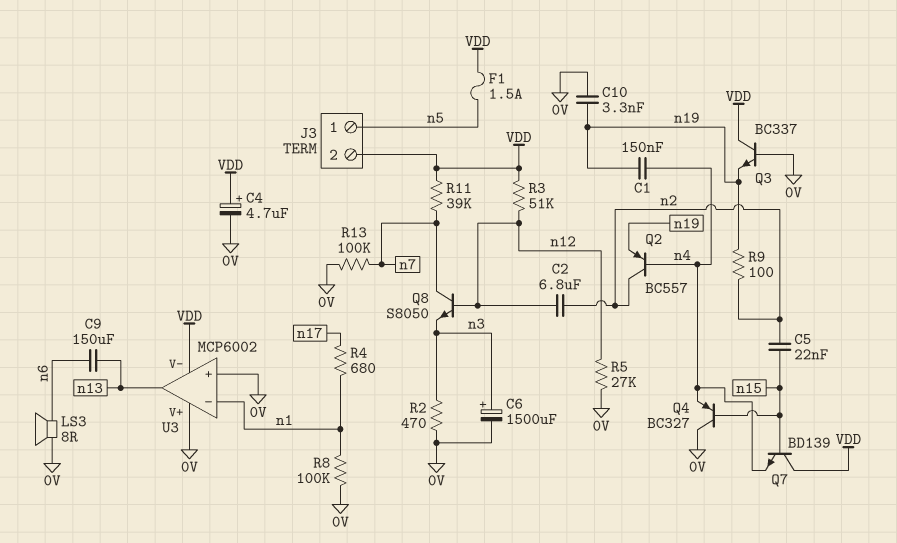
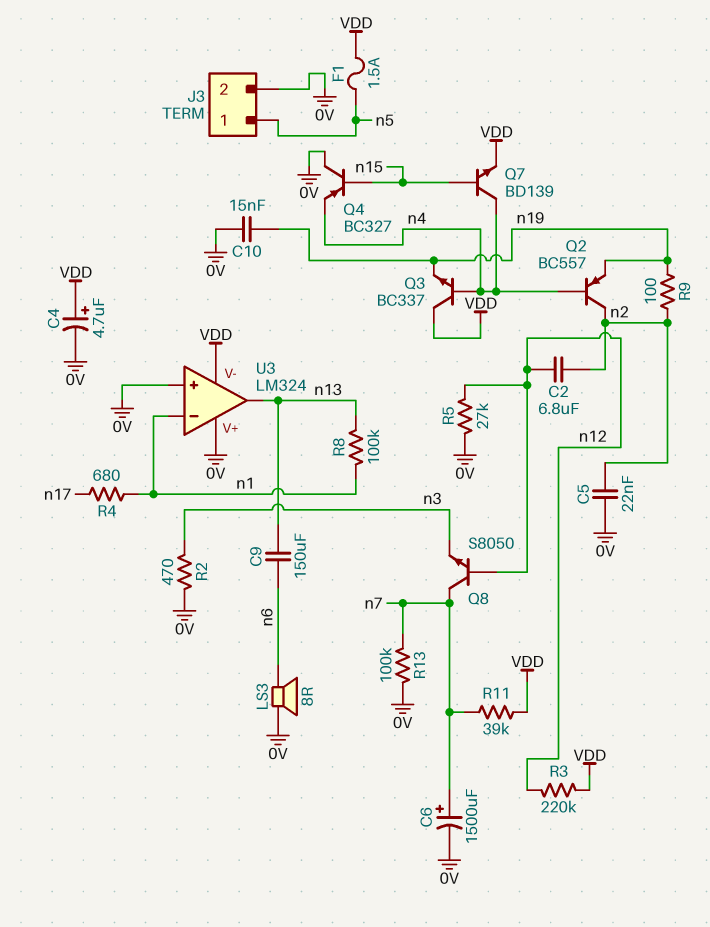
C1: 150nF (n4, n19) -> none
C5: 22nF (n2, n15) -> 22nF (0V, n2)
C6: 1500uF (plus n3, minus 0V) -> 1500uF (plus n7, minus 0V)
C10: 3.3nF (0V, n19) -> 15nF (0V, n19)
J3 pin 2: VDD -> 0V
Q3: NPN BC337 (B 0V, C VDD, E n19) -> NPN BC337 (B n4, C VDD, E n19)
Q7: NPN BD139 (B n15, C VDD, E n4) -> NPN BD139 (B n15, C n4, E VDD)
R3: 51k (VDD, n12) -> 220k (VDD, n12)
R8: 100k (0V, n1) -> 100k (n1, n13)
U3: MCP6002 -> LM324

